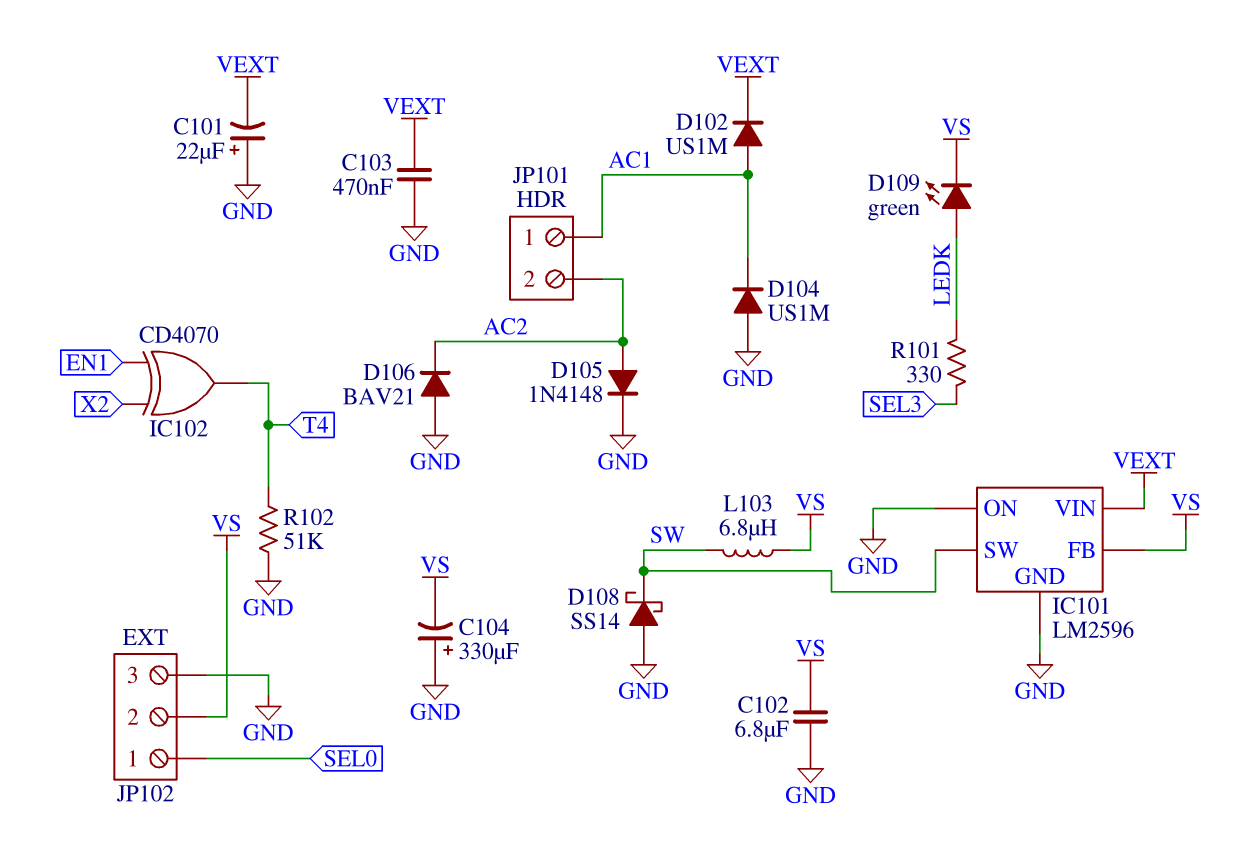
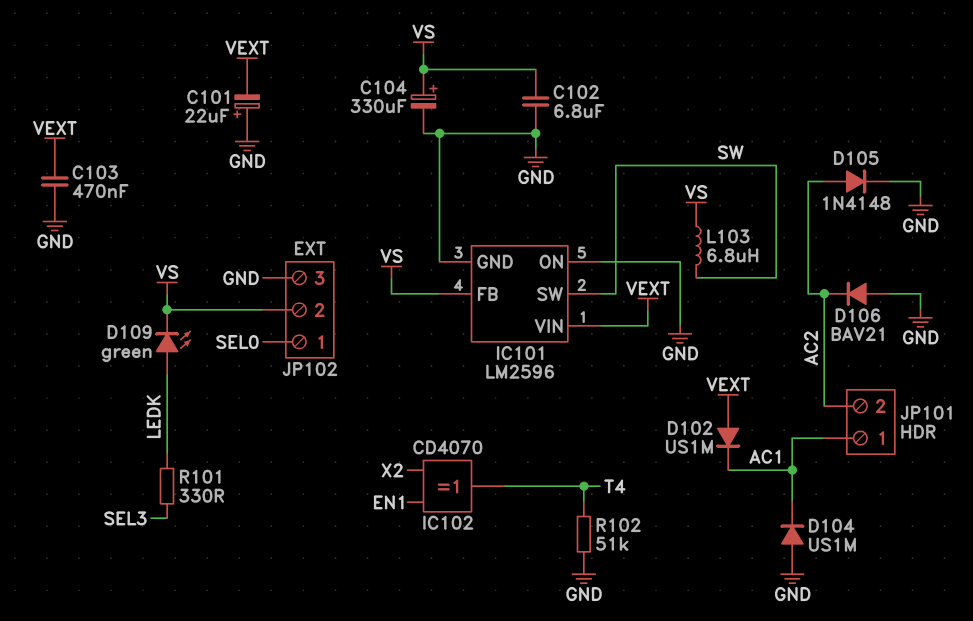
C104: 330uF (plus GND, minus VS) -> 330uF (plus VS, minus GND)
D102: diode US1M (A AC1, K VEXT) -> diode US1M (A VEXT, K AC1)
D108: schottky SS14 (A GND, K SW) -> none

